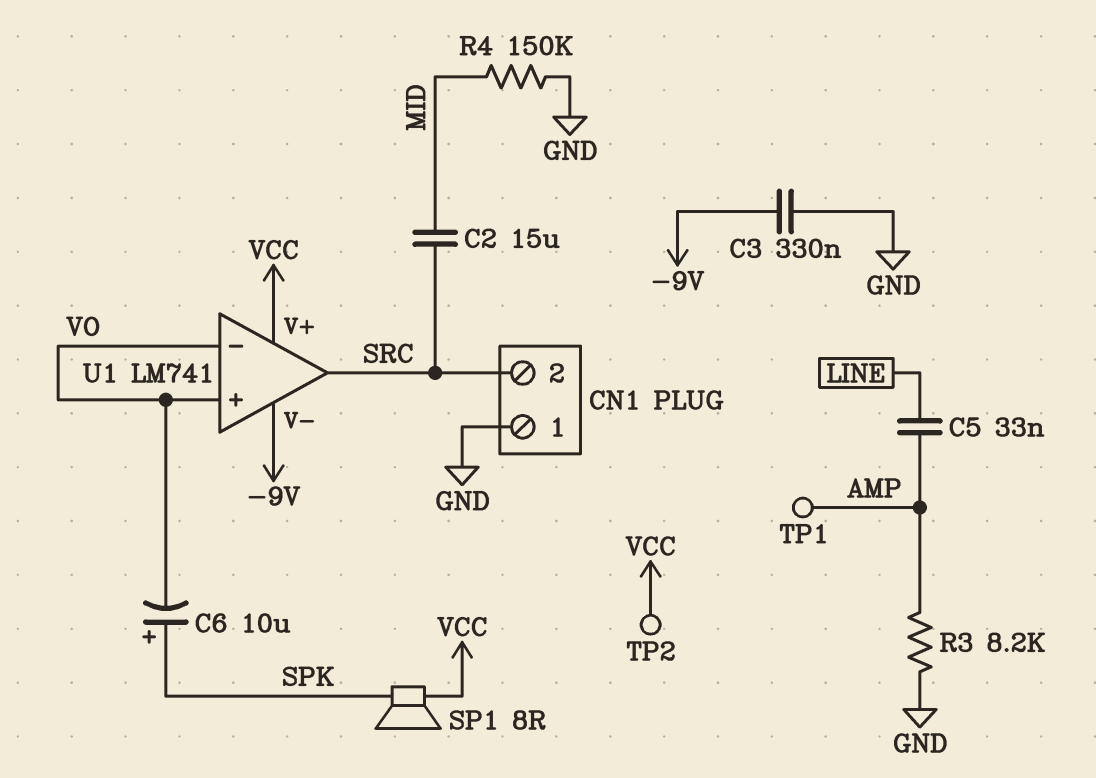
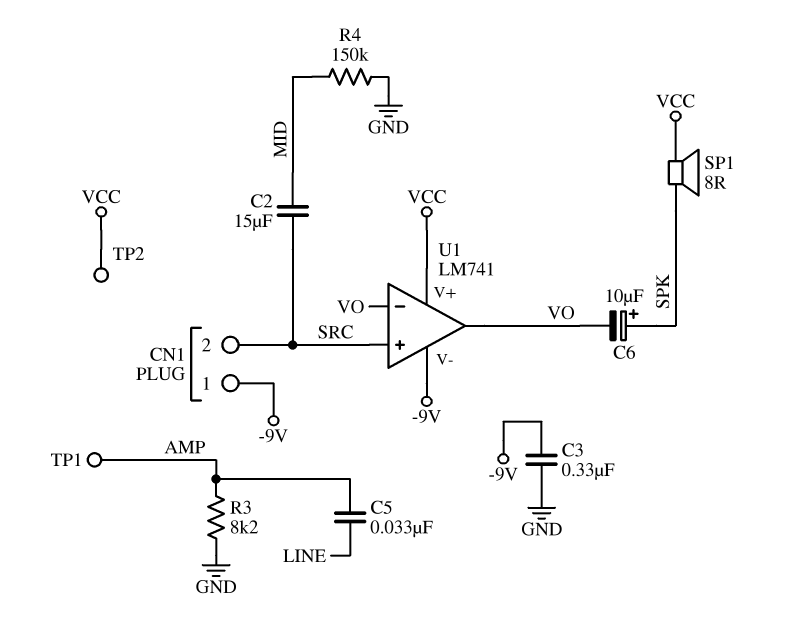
CN1 pin 1: GND -> -9V
U1 pin in+: VO -> SRC
U1 pin out: SRC -> VO

